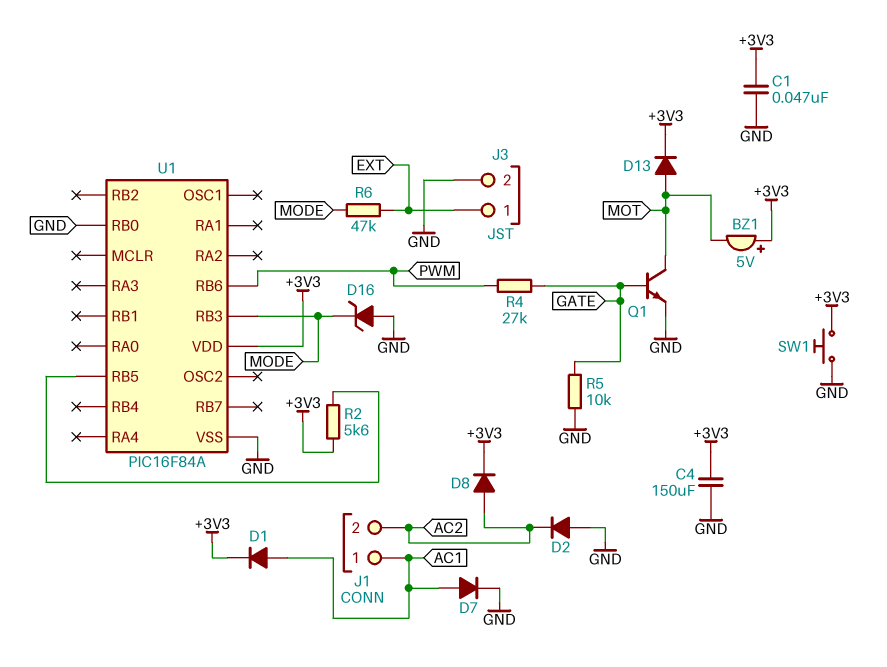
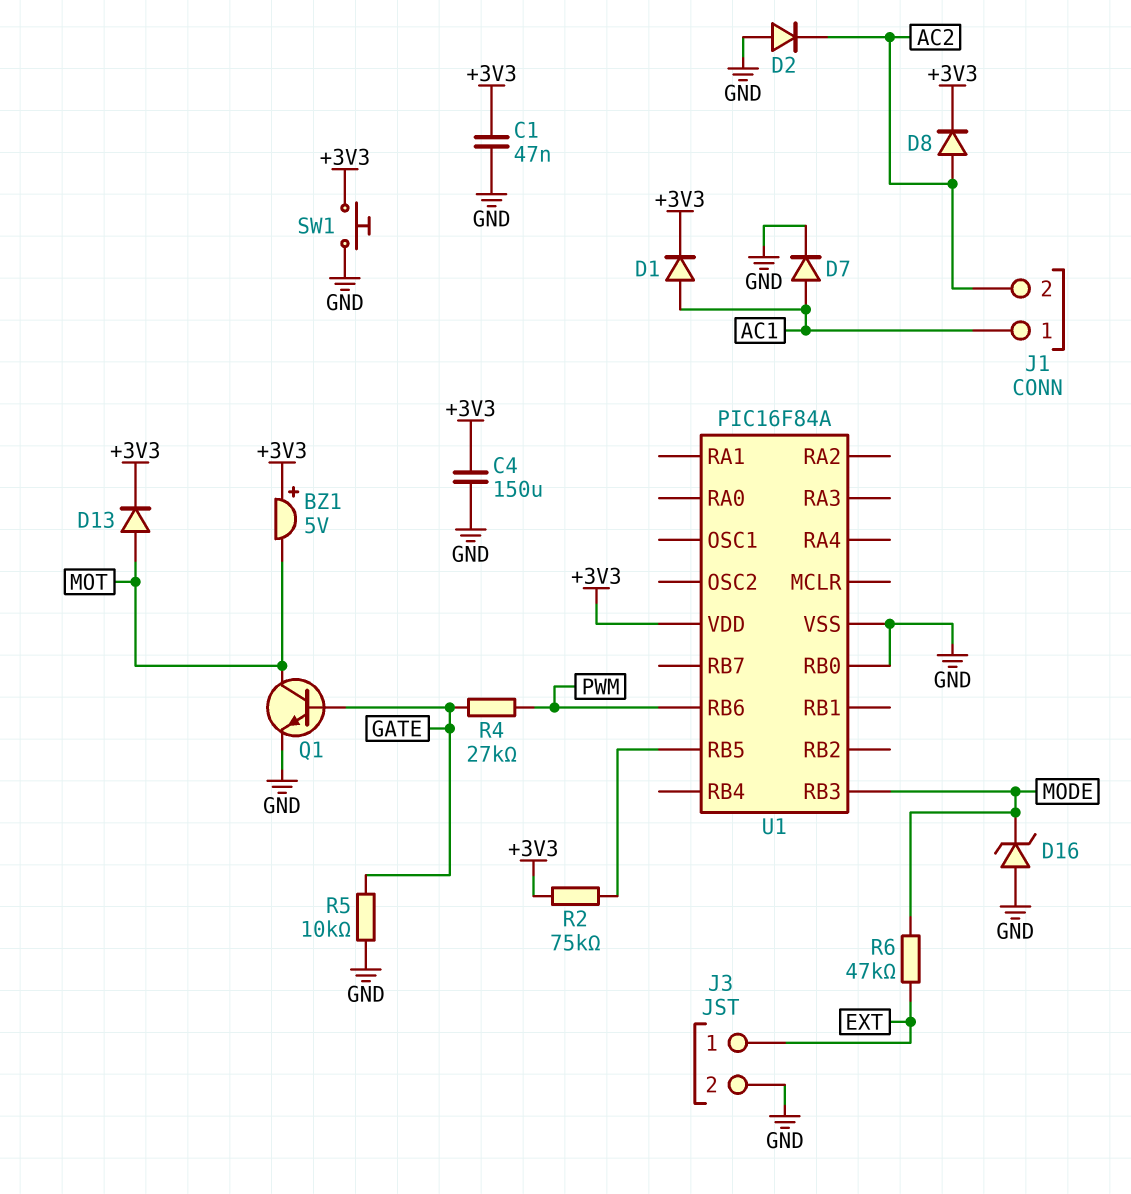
R2: 5.6k (+3V3, U1/RB5) -> 75k (+3V3, U1/RB5)

